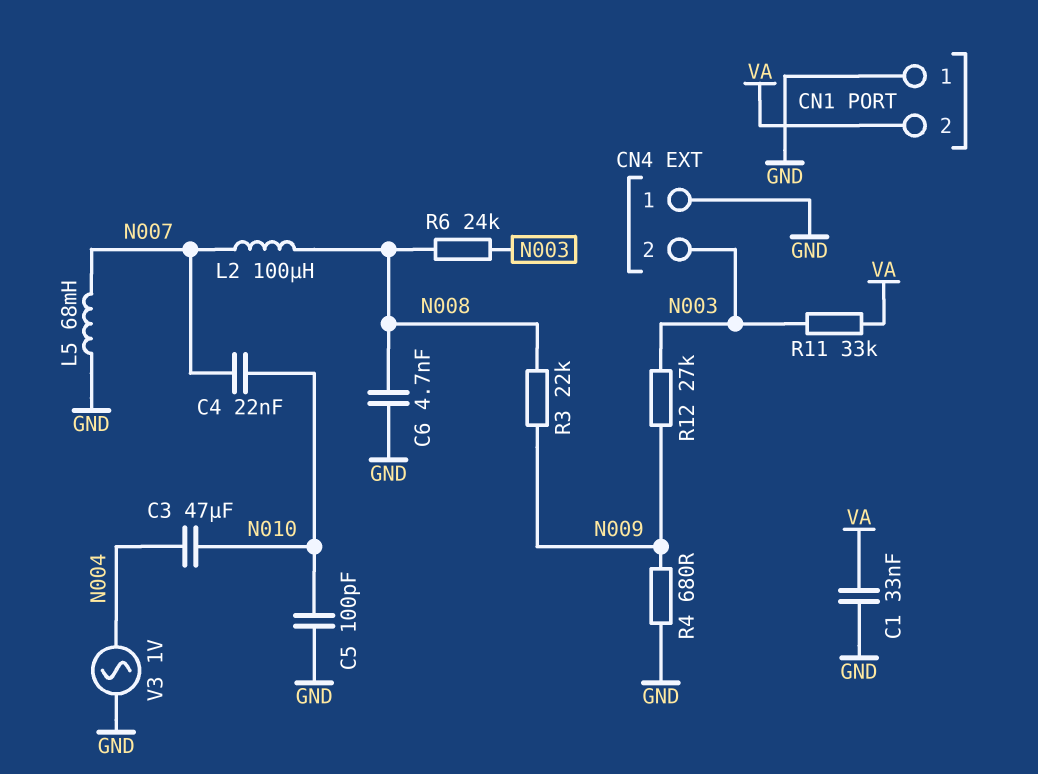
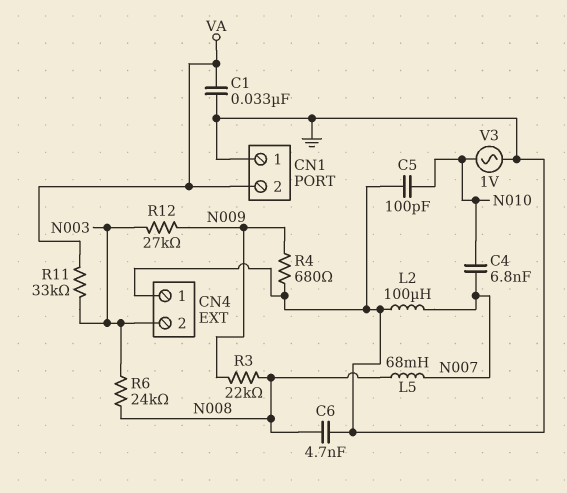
C3: 47uF (N004, N010) -> none
C4: 22nF (N007, N010) -> 6.8nF (N007, N010)
L2: 100uH (N007, N008) -> 100uH (GND, N007)
L5: 68mH (GND, N007) -> 68mH (N007, N008)
V3: AC 1V (GND, N004) -> AC 1V (GND, N010)

